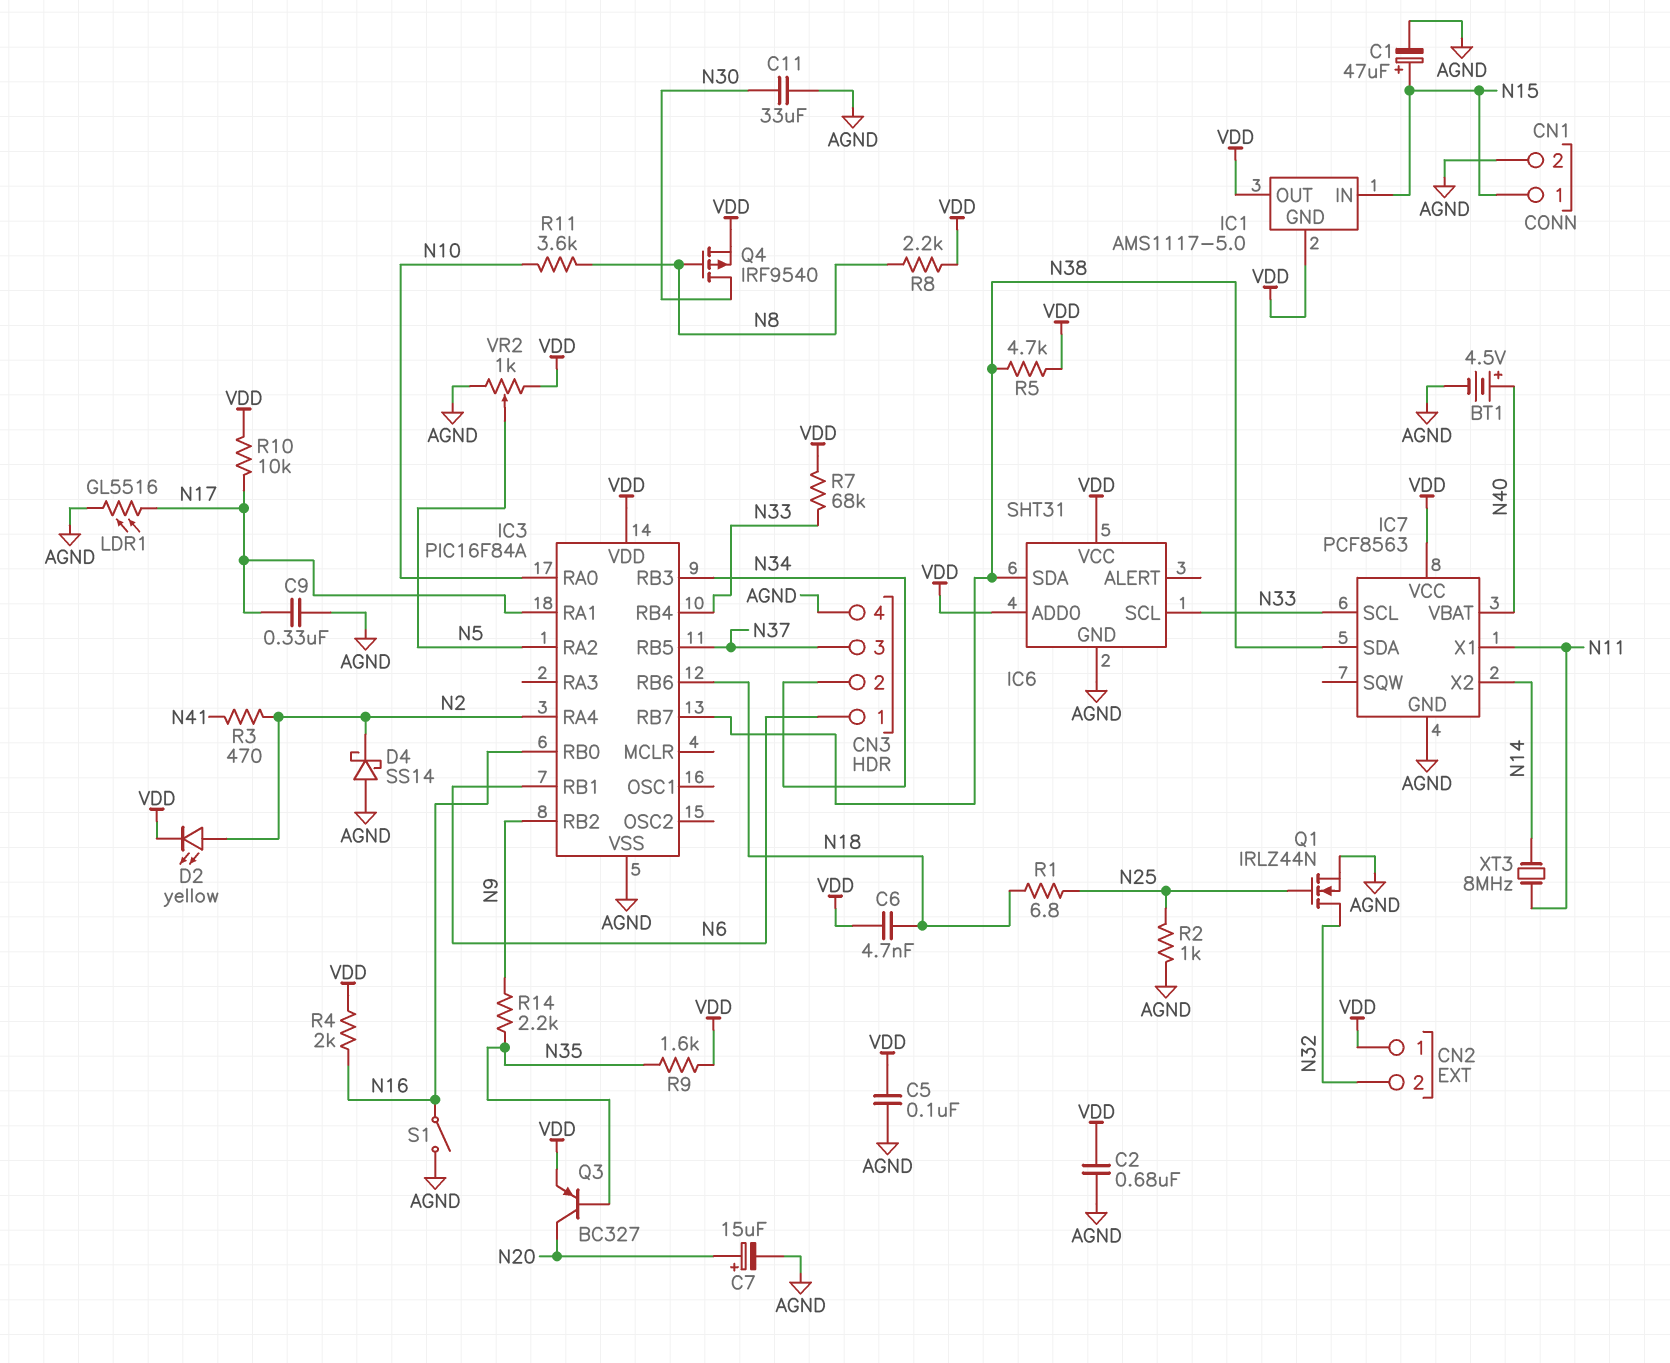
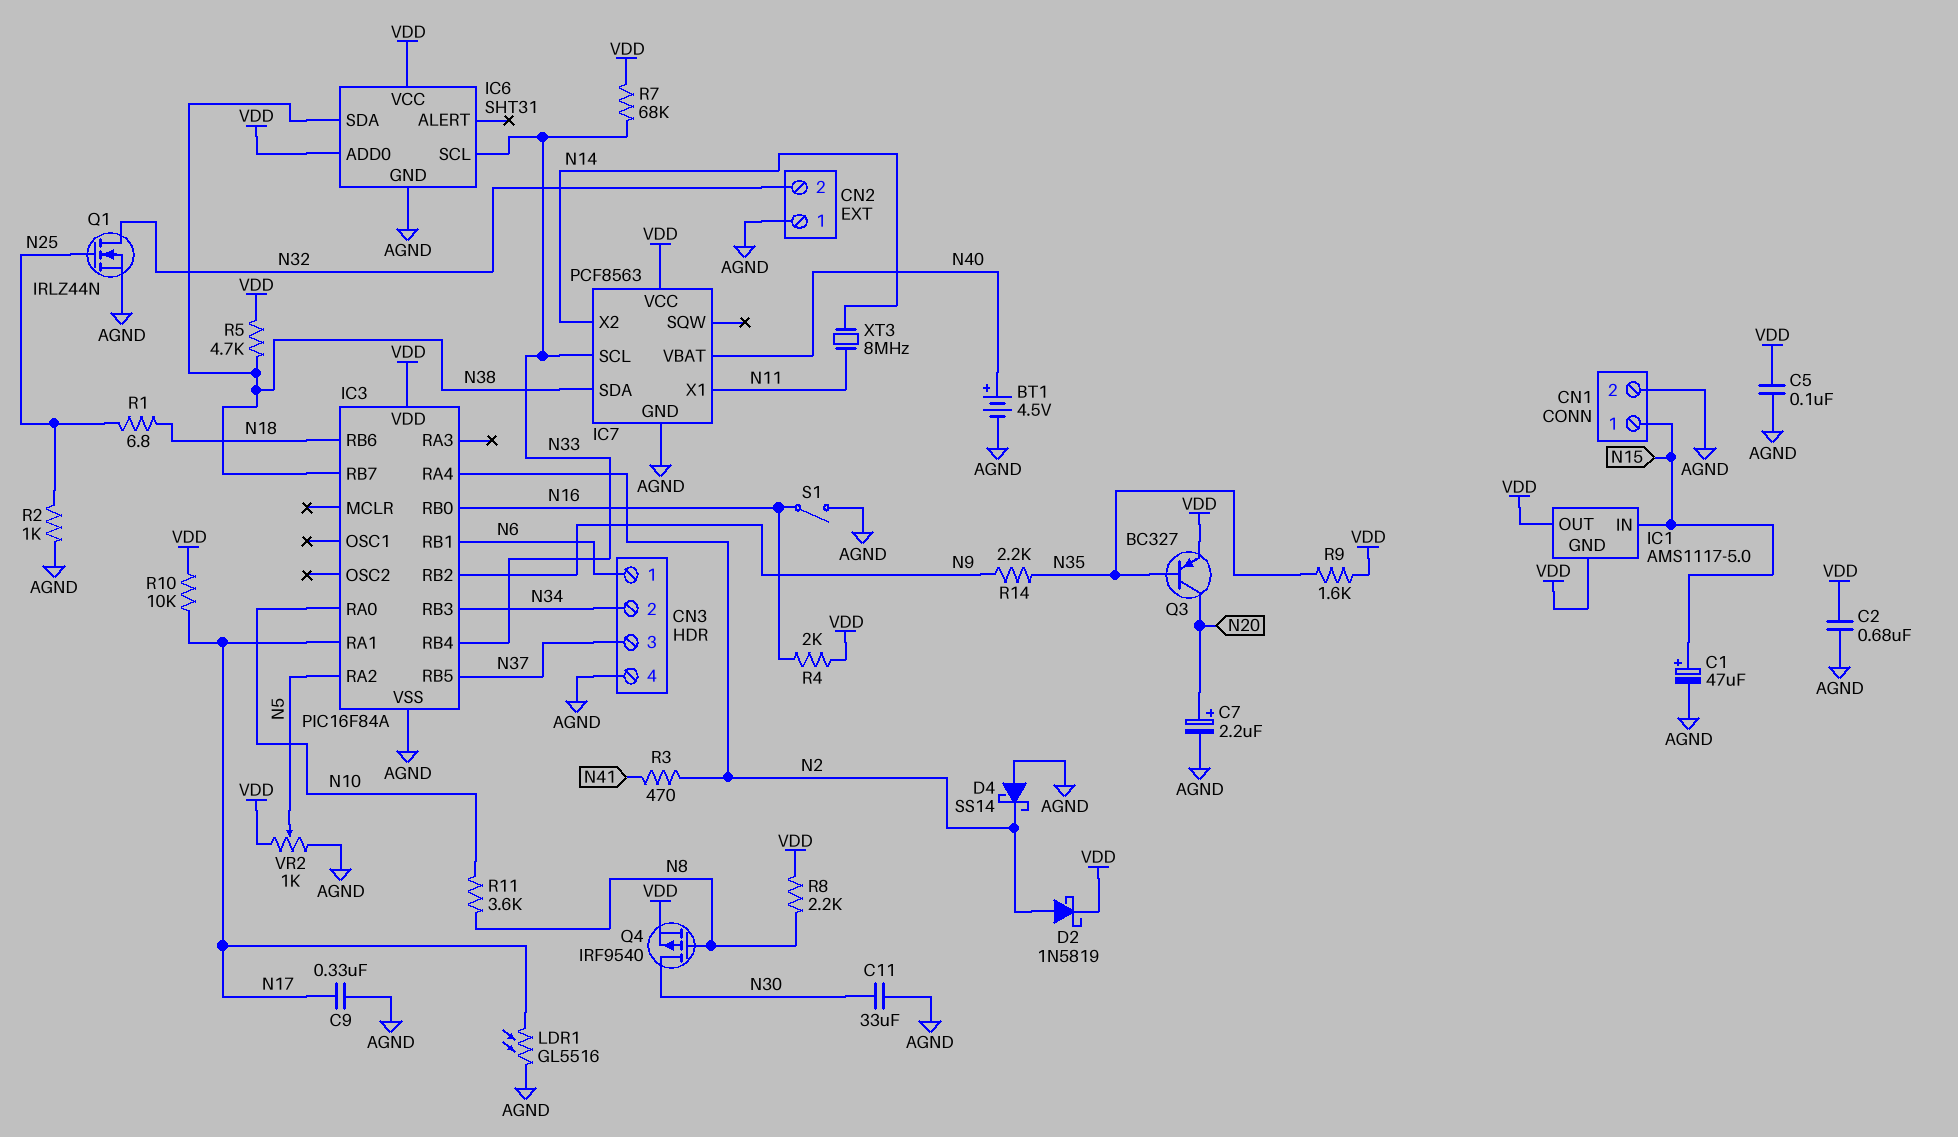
C6: 4.7nF (N18, VDD) -> none
C7: 15uF (plus N20, minus AGND) -> 2.2uF (plus N20, minus AGND)
CN2 pin 1: VDD -> AGND
D2: LED yellow (A N2, K VDD) -> schottky 1N5819 (A N2, K VDD)

